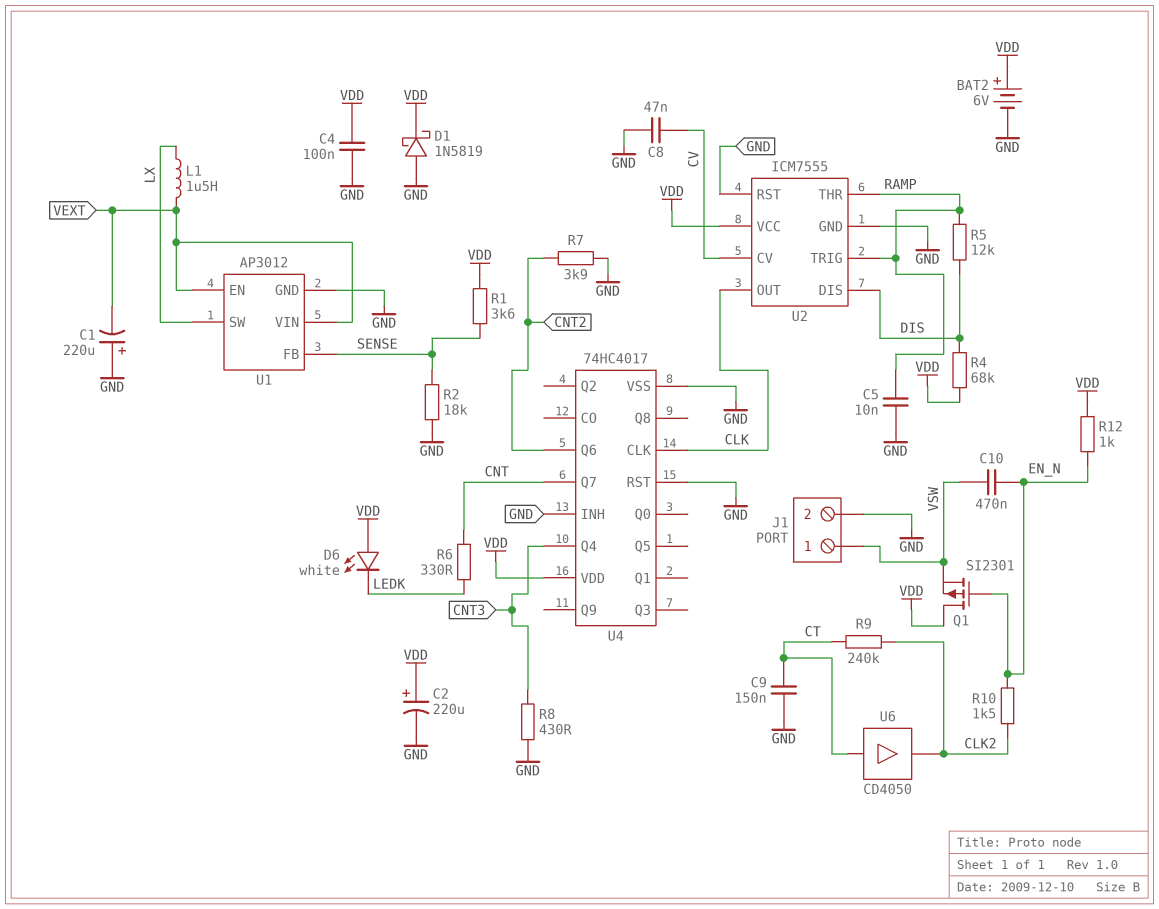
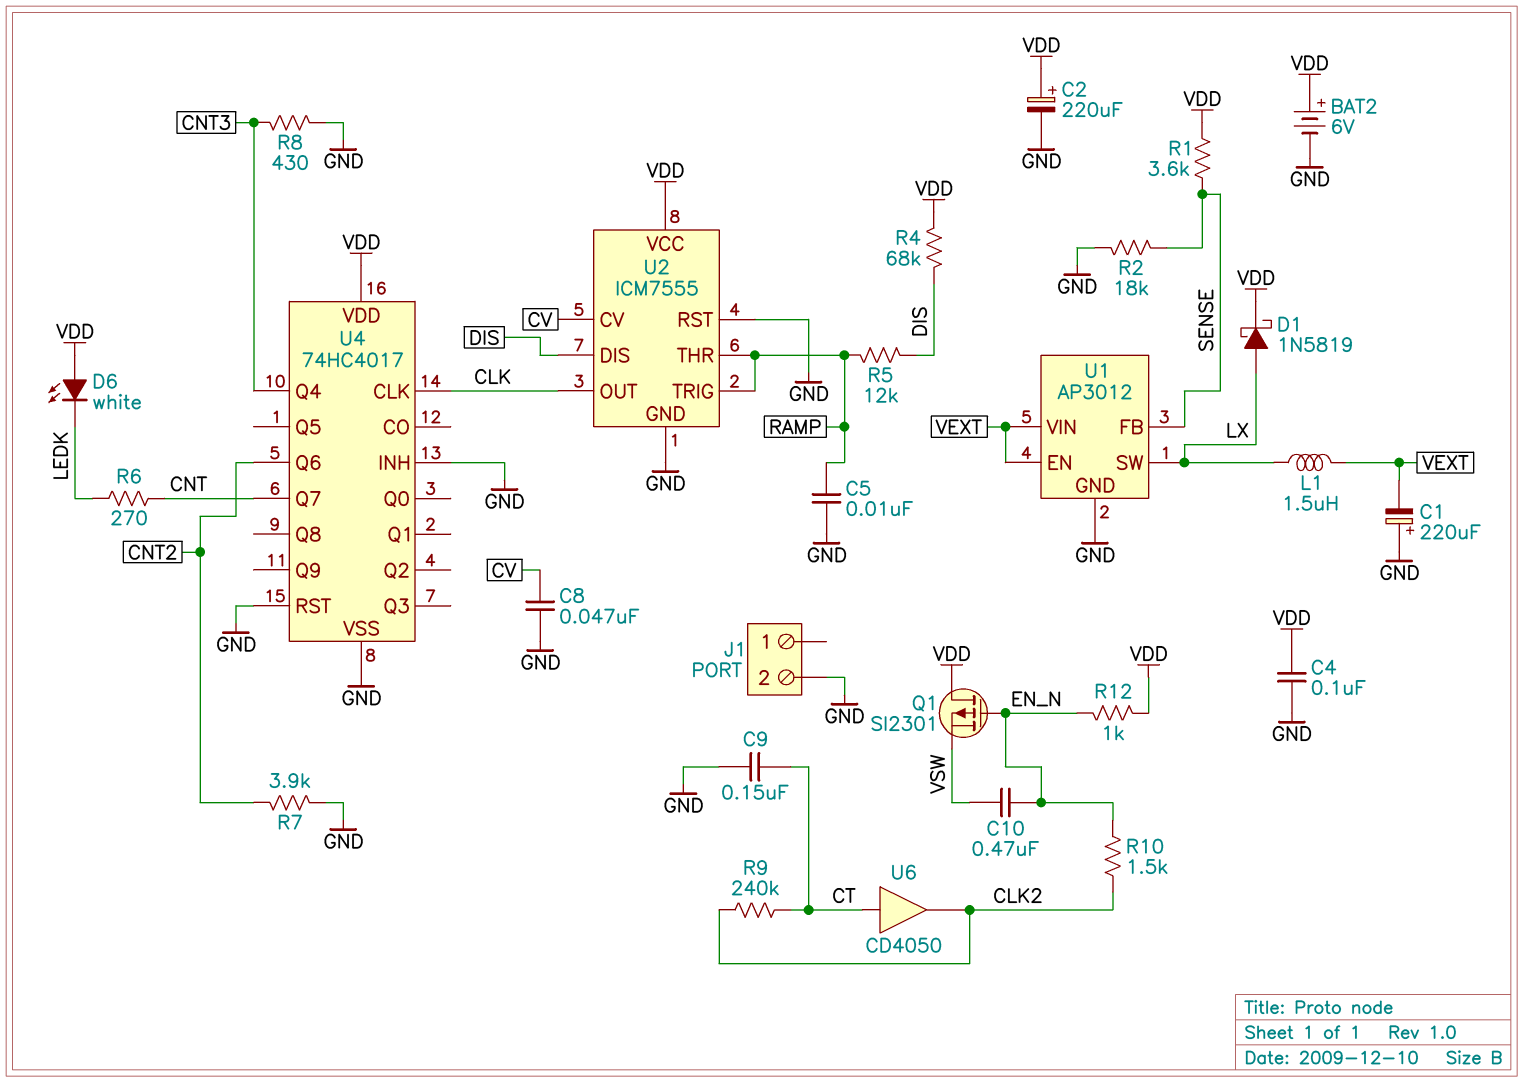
D1: schottky 1N5819 (A GND, K VDD) -> schottky 1N5819 (A LX, K VDD)
J1 pin 1: VSW -> none
R6: 330 (CNT, LEDK) -> 270 (CNT, LEDK)

